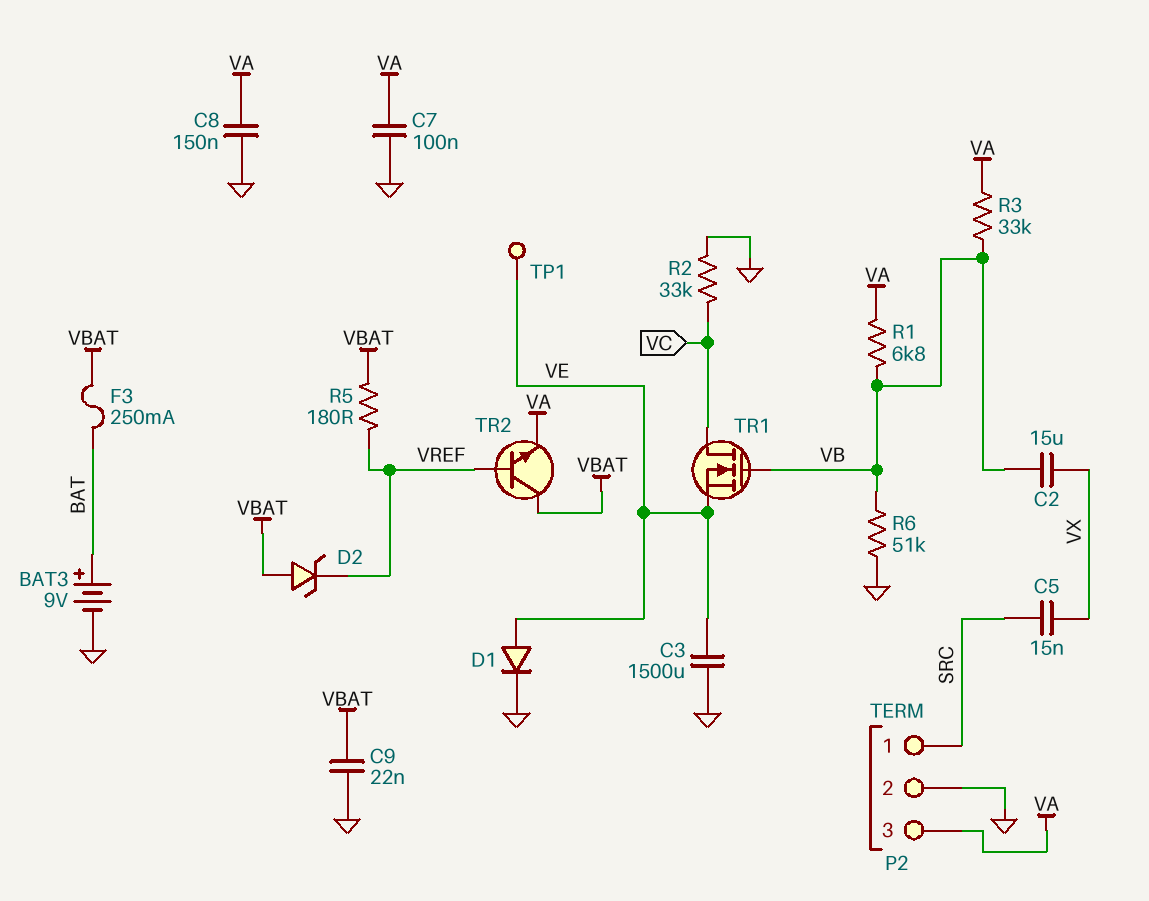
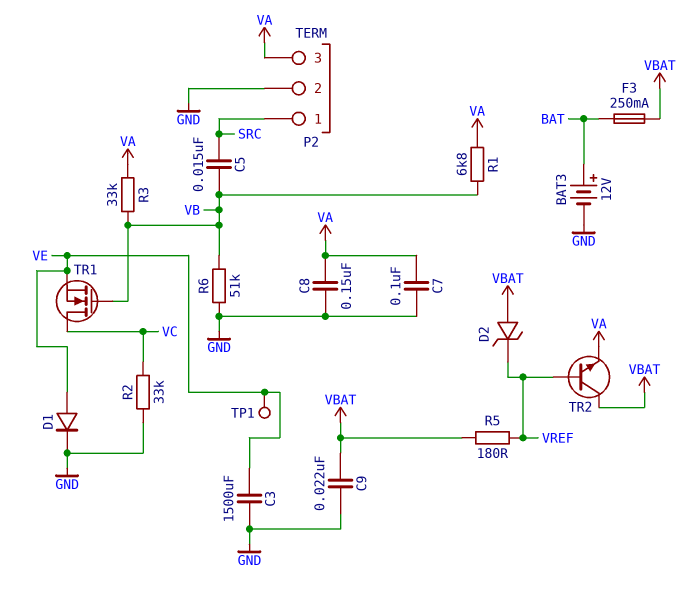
BAT3: 9V (plus BAT, minus GND) -> 12V (plus BAT, minus GND)
C2: 15uF (VB, VX) -> none
C5: 15nF (SRC, VX) -> 15nF (SRC, VB)

